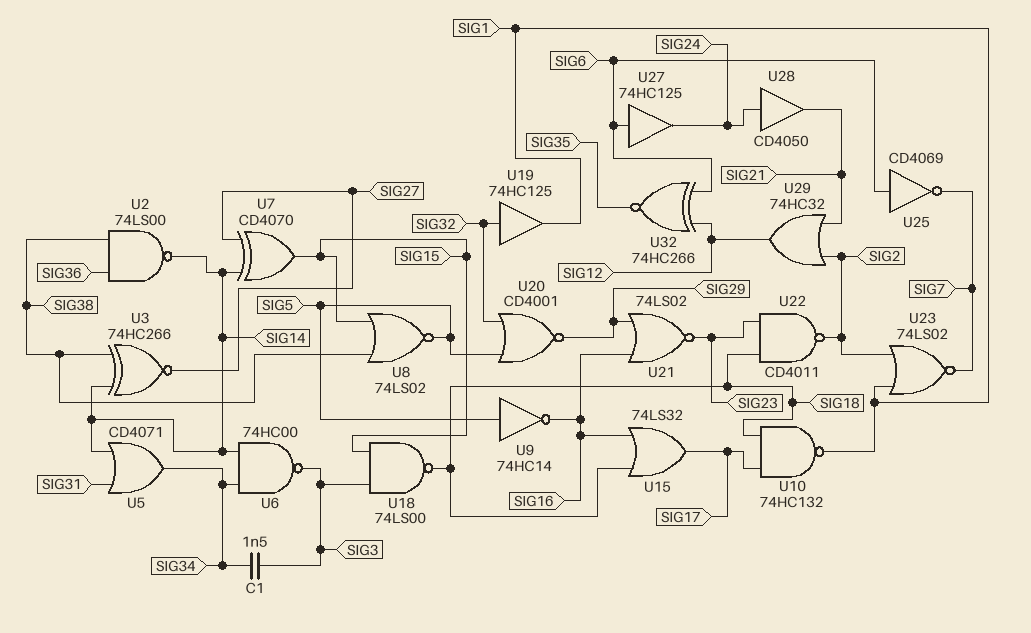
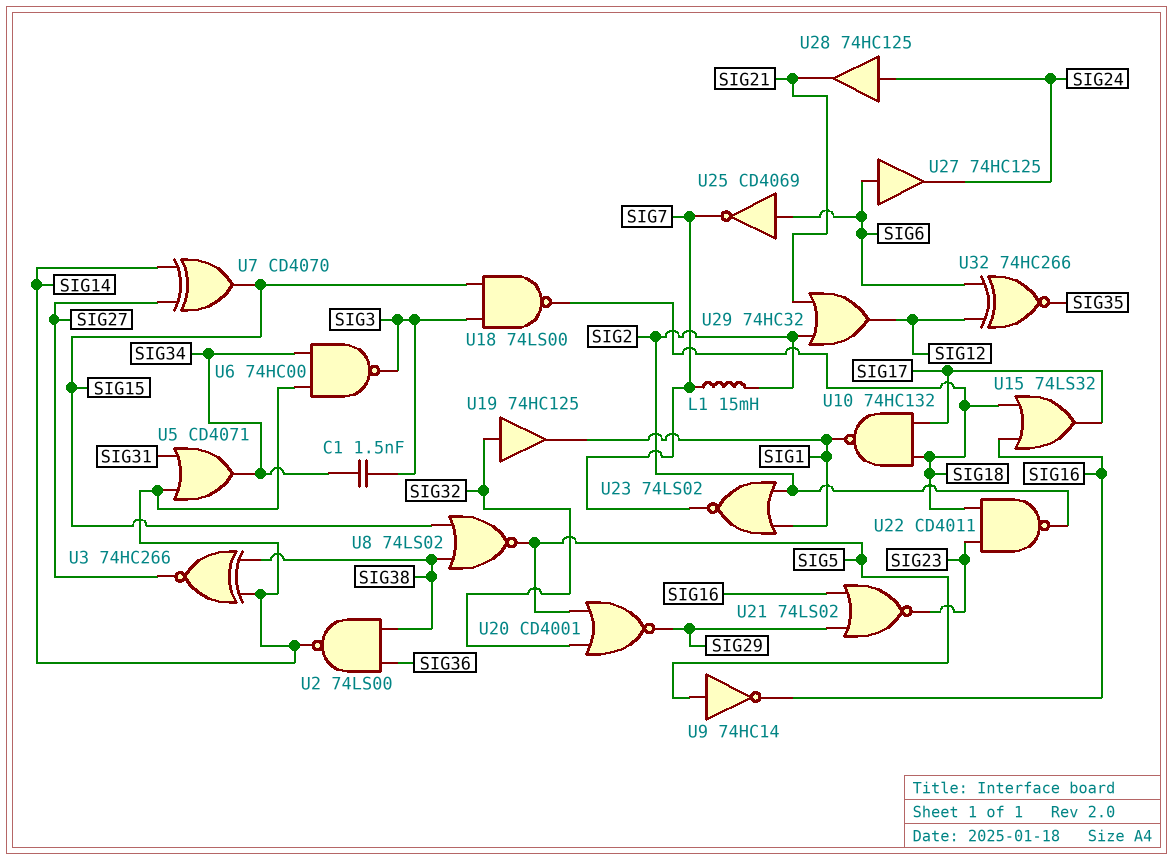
L1: none -> 15mH (SIG2, SIG7)
U28: buffer CD4050 (in SIG24, out SIG21) -> buffer 74HC125 (in SIG24, out SIG21)

